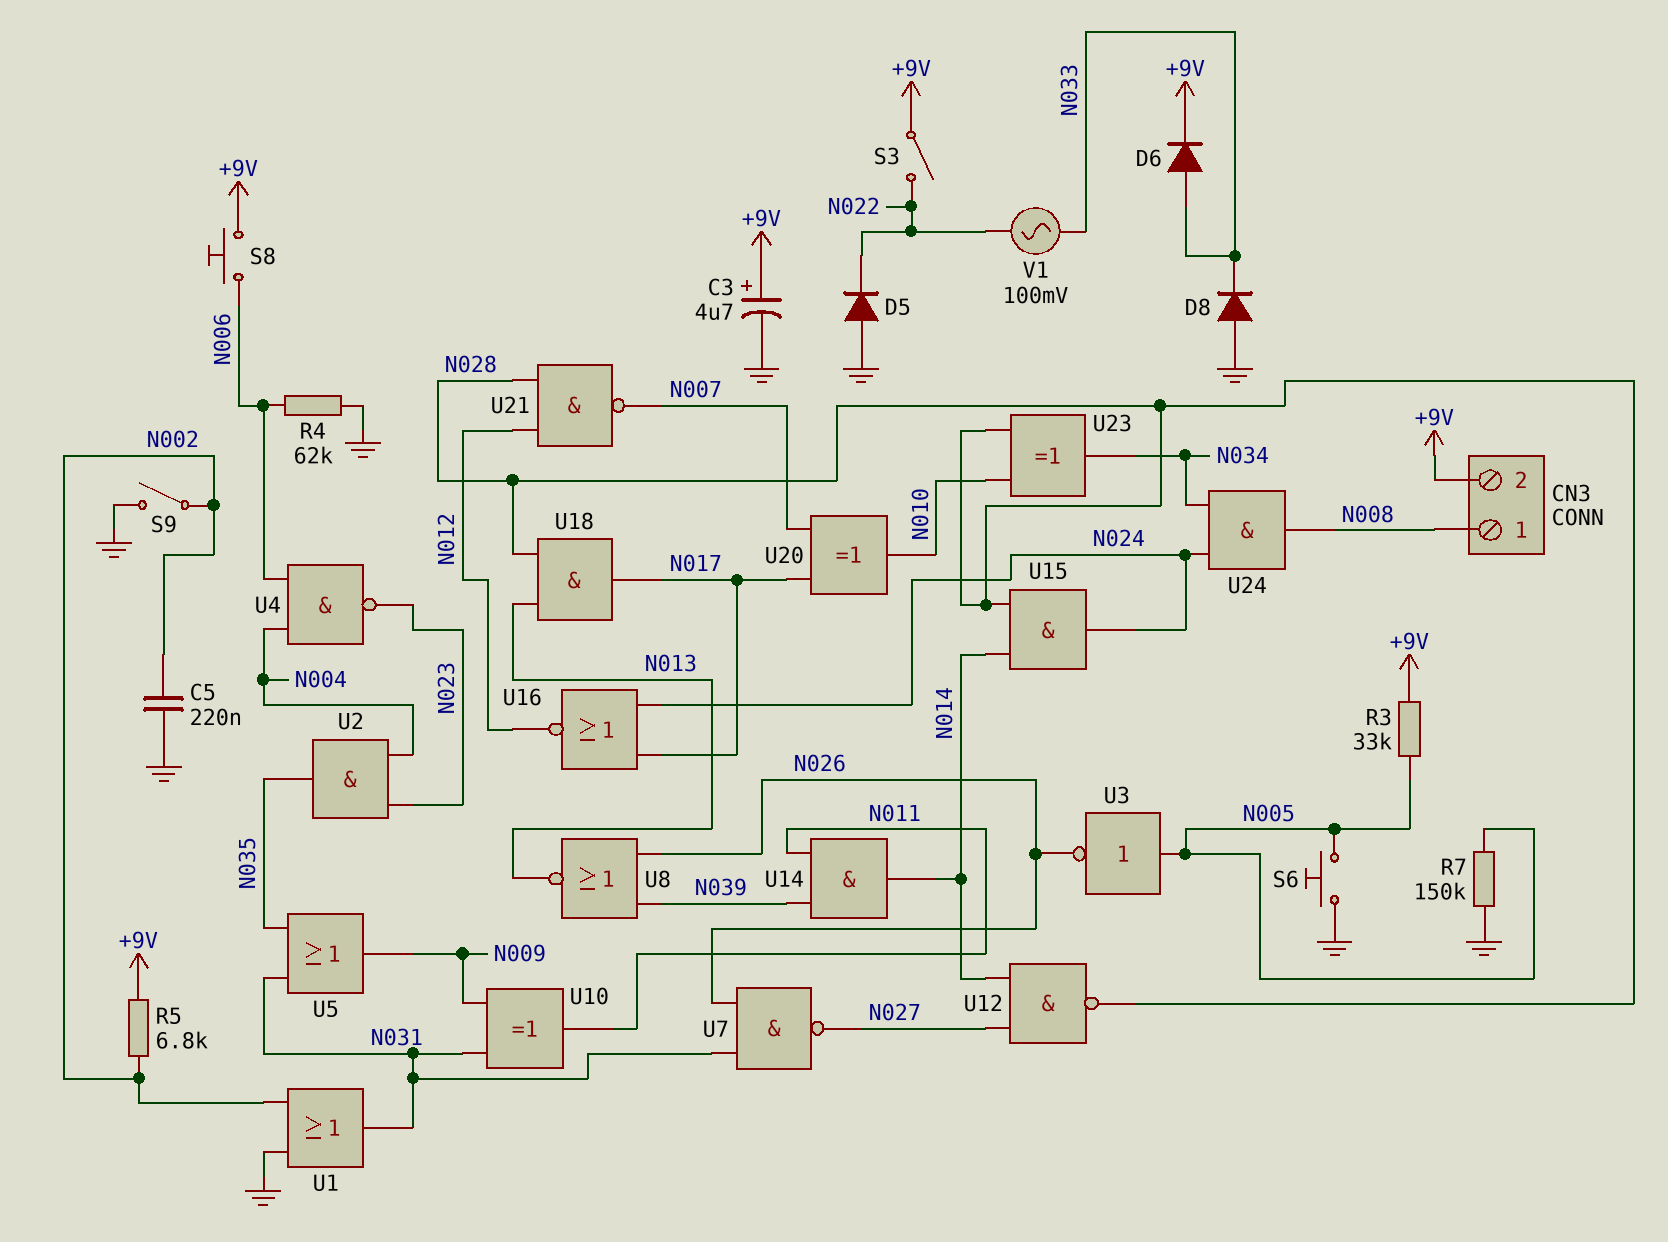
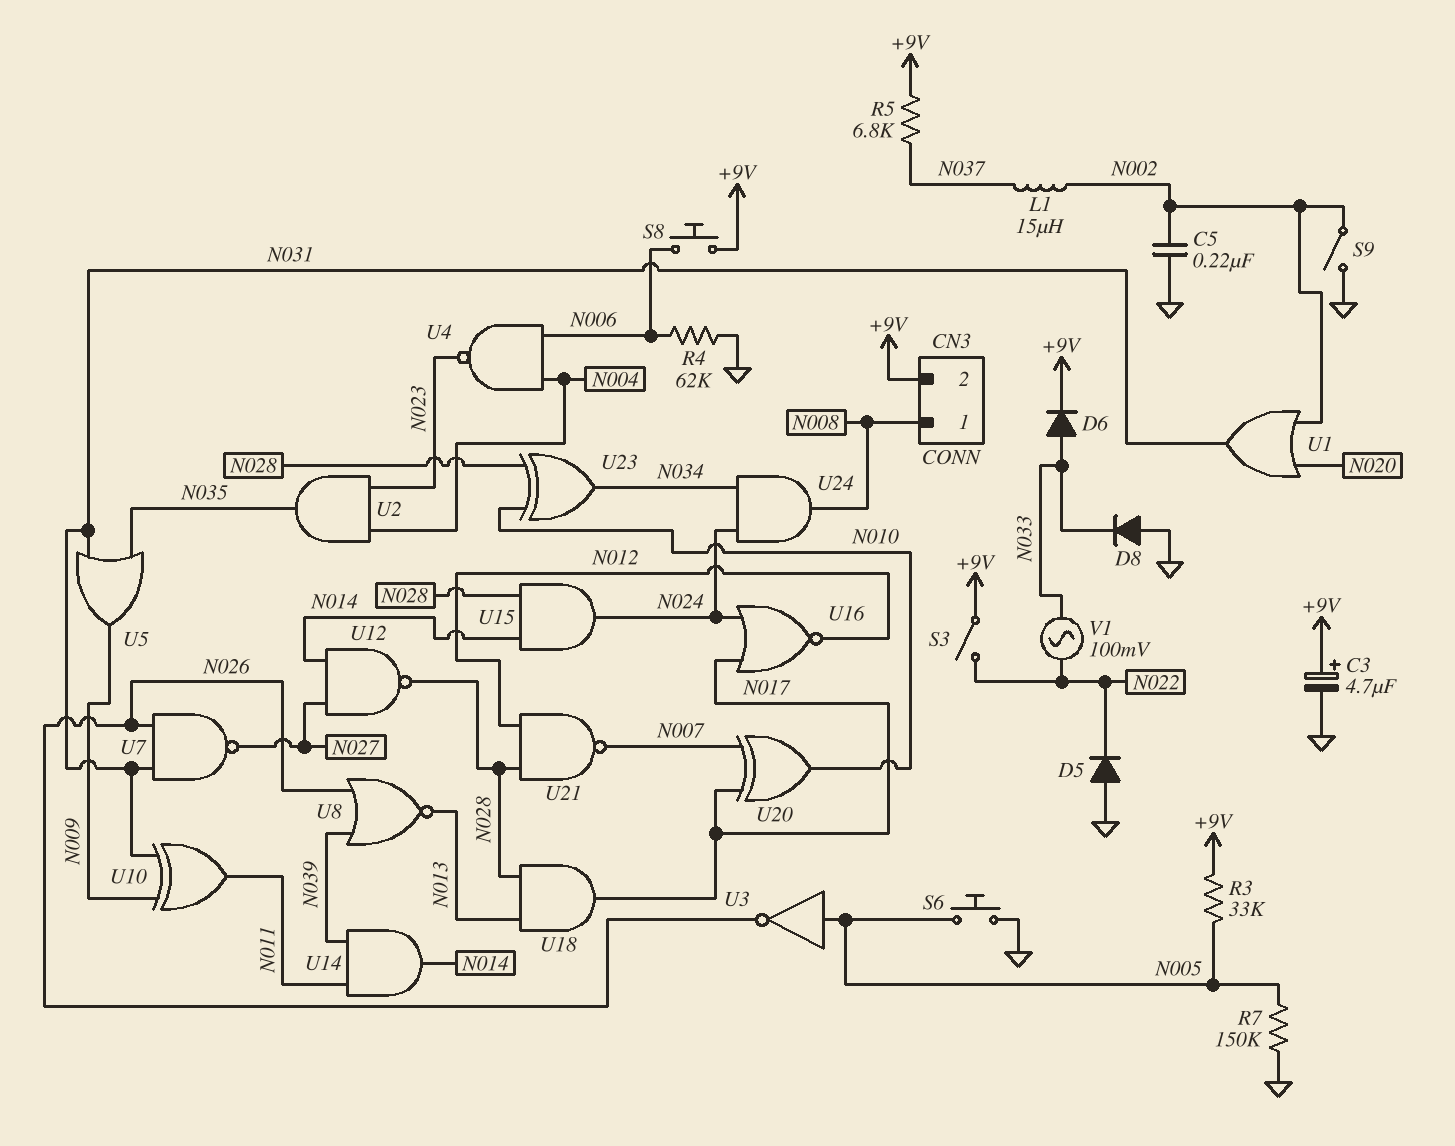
L1: none -> 15uH (N002, N037)
R5: 6.8k (+9V, N002) -> 6.8k (+9V, N037)
U1: OR (in GND, in N002, out N031) -> OR (in N002, in N020, out N031)

